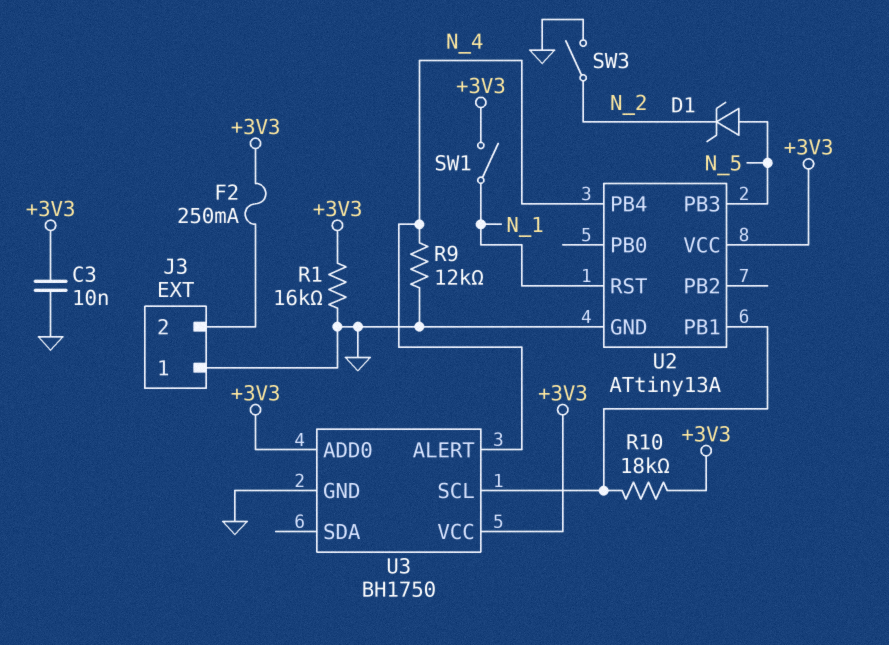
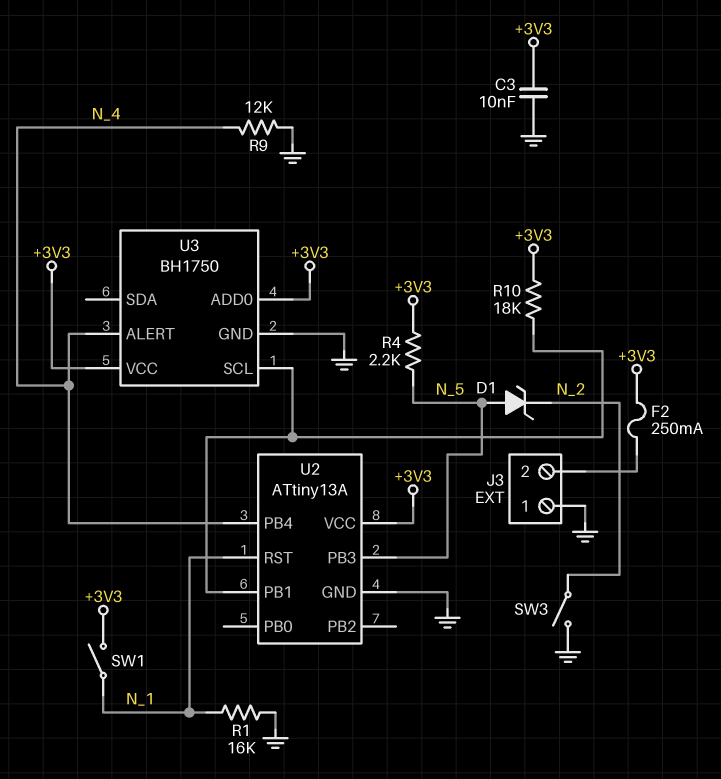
R1: 16k (+3V3, GND) -> 16k (GND, N_1)
R4: none -> 2.2k (+3V3, N_5)

